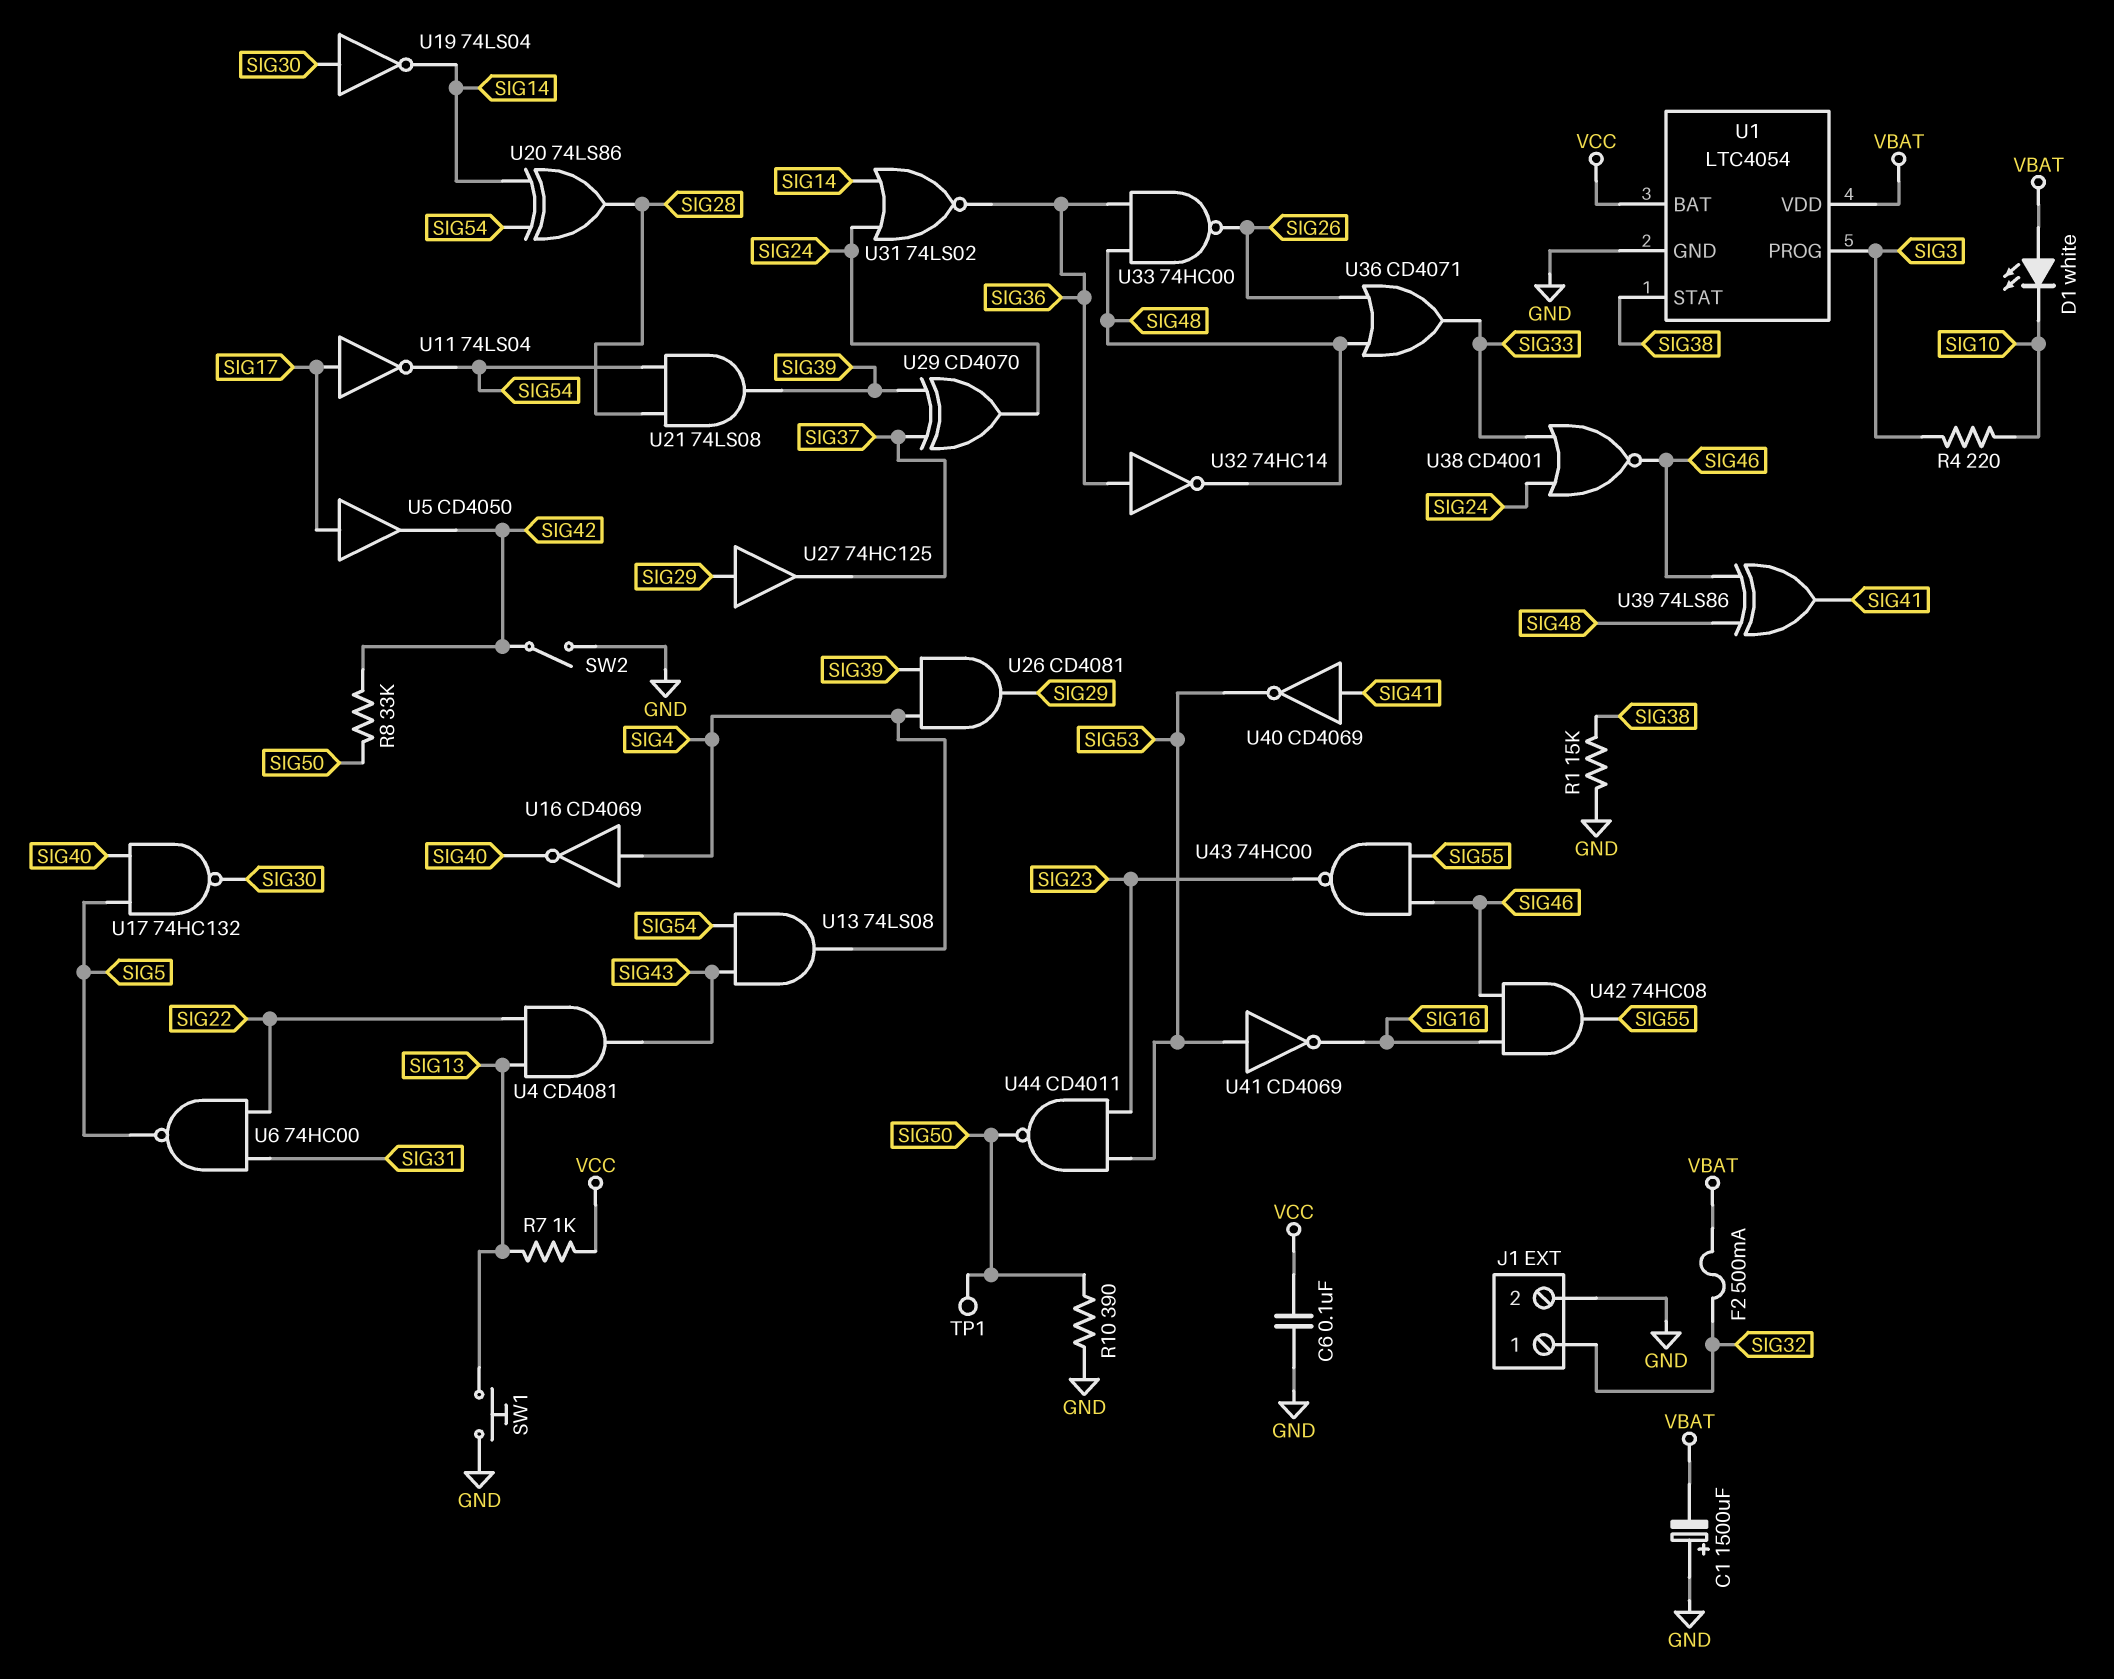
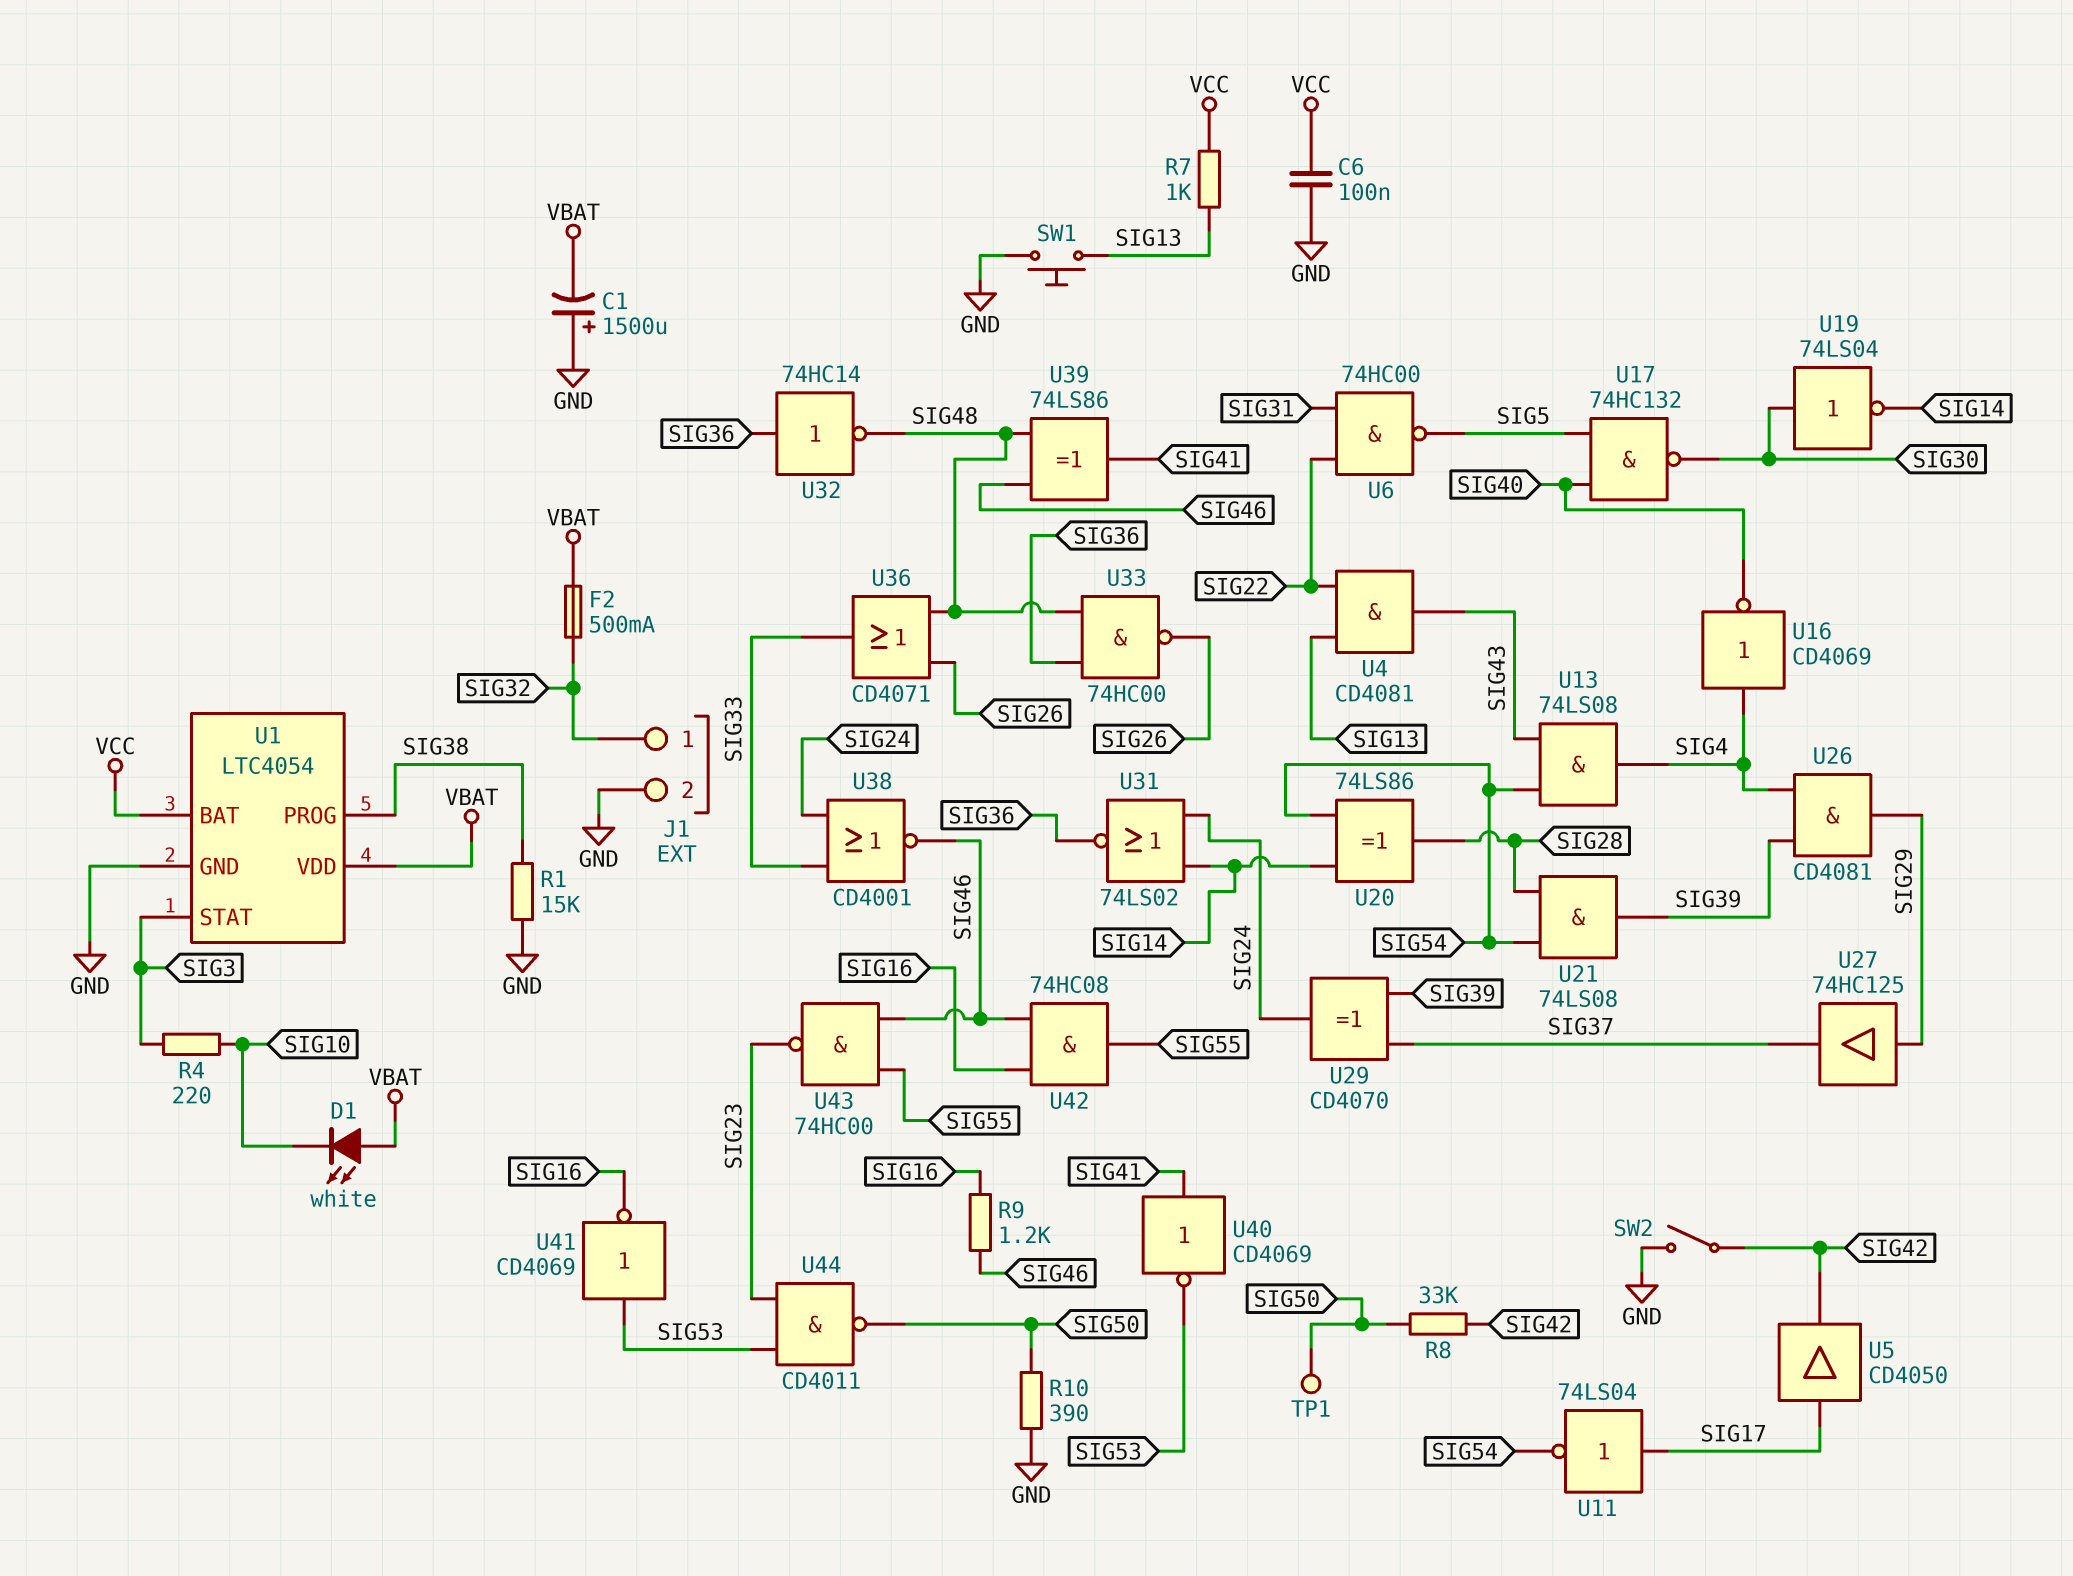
R9: none -> 1.2k (SIG16, SIG46)
U1 pin PROG: SIG3 -> SIG38
U1 pin STAT: SIG38 -> SIG3

